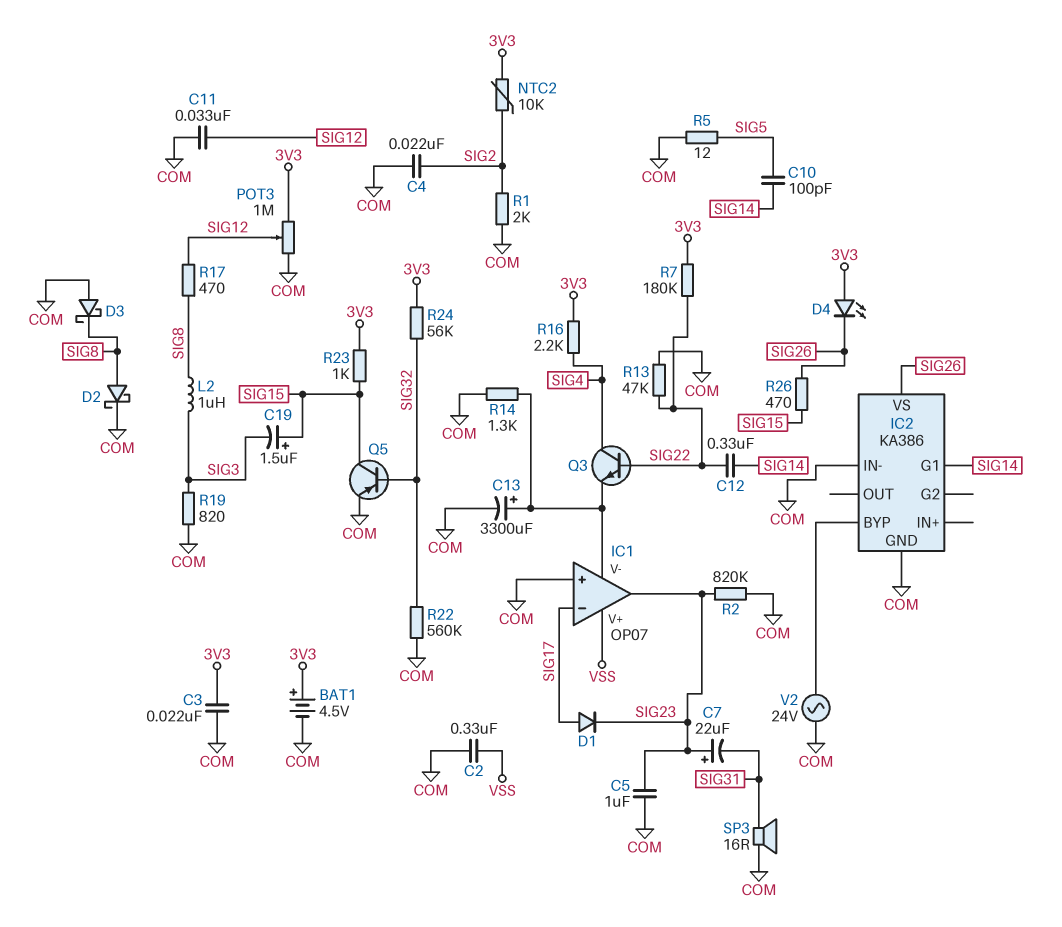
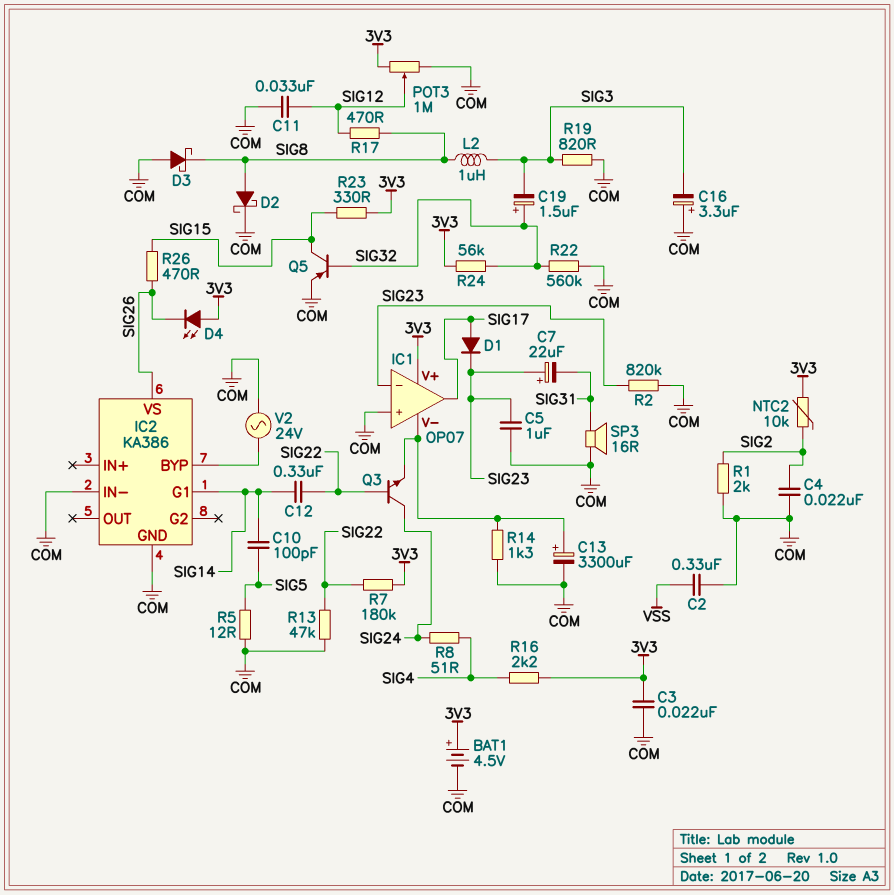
C16: none -> 3.3uF (plus COM, minus SIG3)
C19: 1.5uF (plus SIG15, minus SIG3) -> 1.5uF (plus SIG32, minus SIG3)
IC1 pin V+: VSS -> 3V3
IC1 pin in-: SIG17 -> SIG23
IC1 pin out: SIG23 -> SIG17
Q3: NPN (B SIG22, C SIG4, E IC1/V-) -> NPN (B SIG22, C SIG24, E IC1/V-)
R8: none -> 51 (SIG4, SIG24)
R23: 1k (3V3, SIG15) -> 330 (3V3, SIG15)

